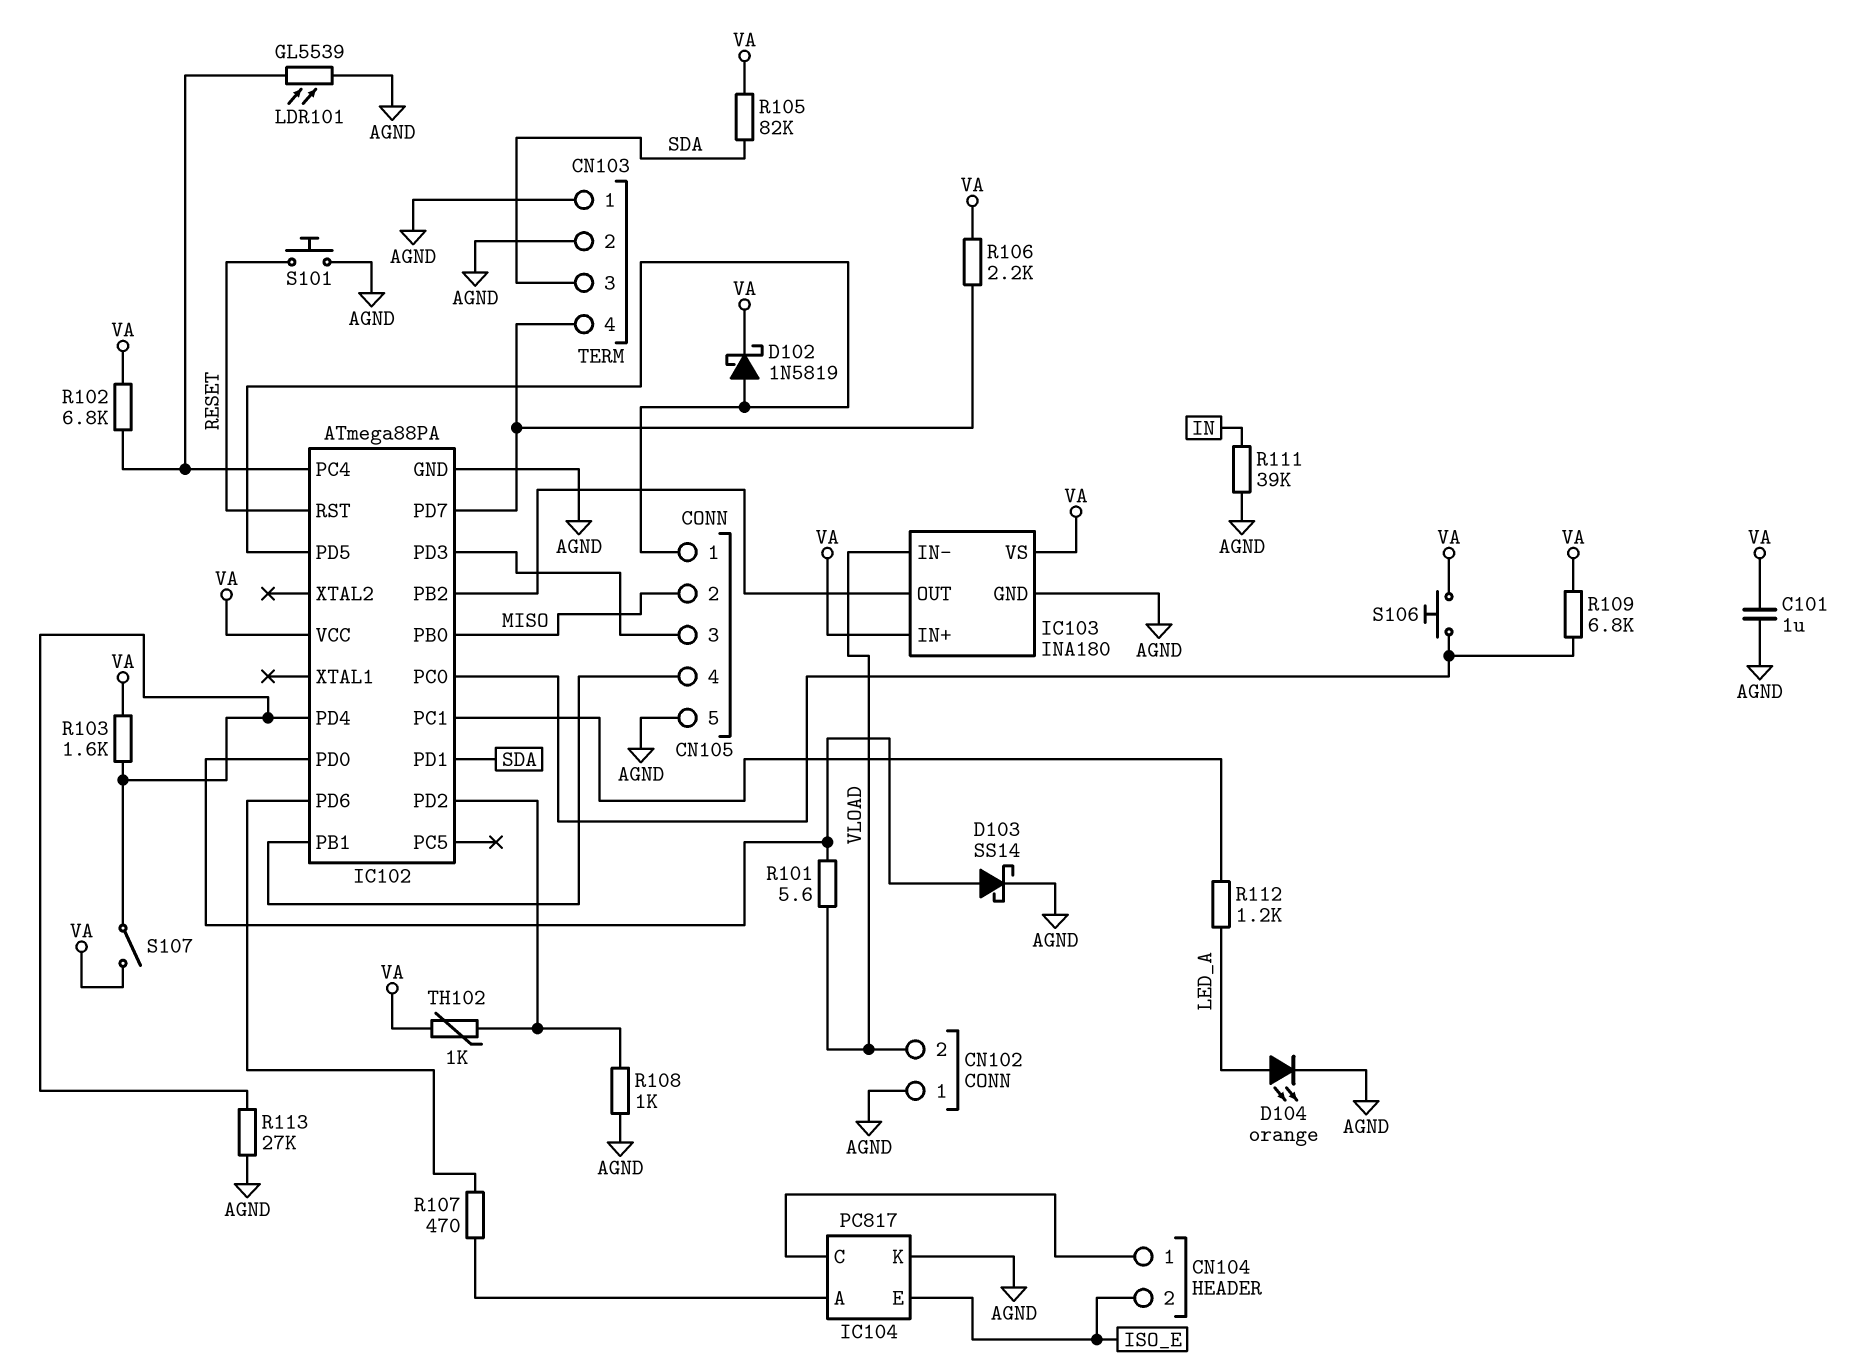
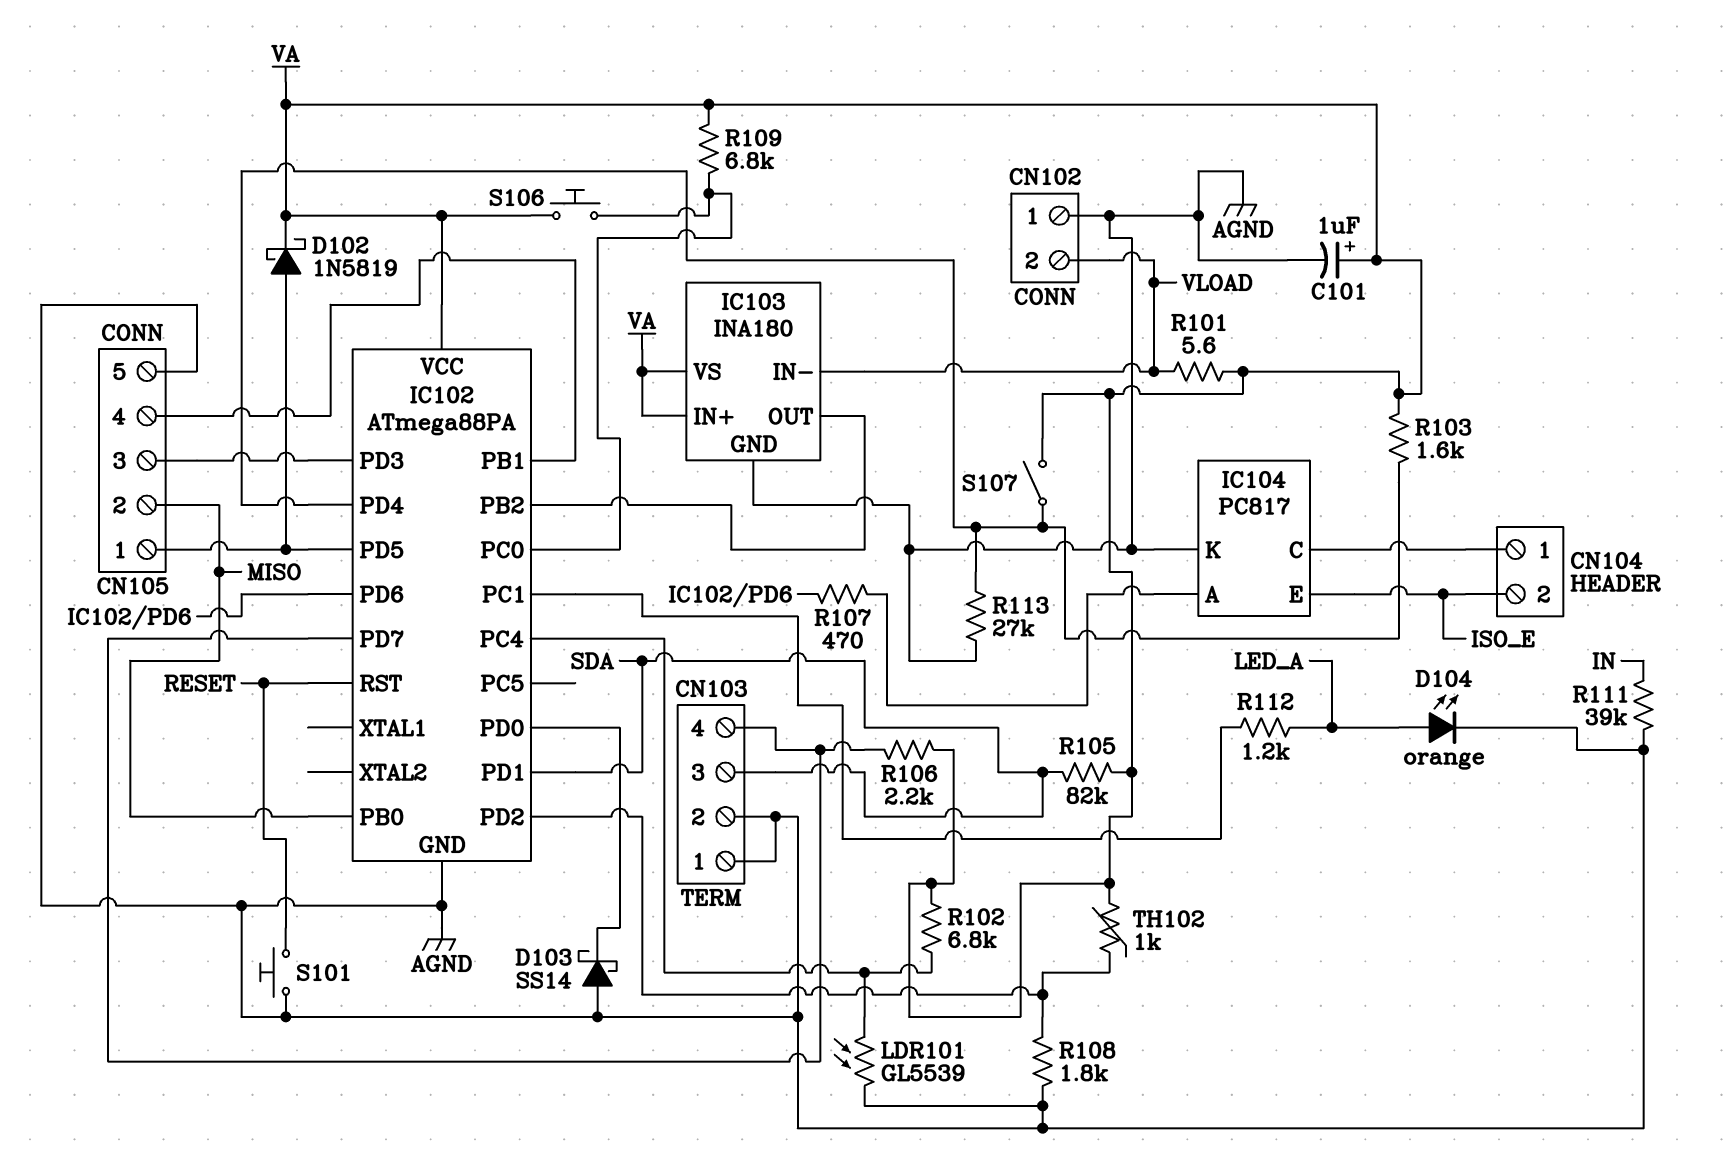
C101: 1uF (AGND, VA) -> 1uF (plus VA, minus AGND)
D103: schottky SS14 (A IC102/PD0, K AGND) -> schottky SS14 (A AGND, K IC102/PD0)
R101: 5.6 (IC102/PD0, VLOAD) -> 5.6 (VA, VLOAD)
R108: 1k (AGND, IC102/PD2) -> 1.8k (AGND, IC102/PD2)

